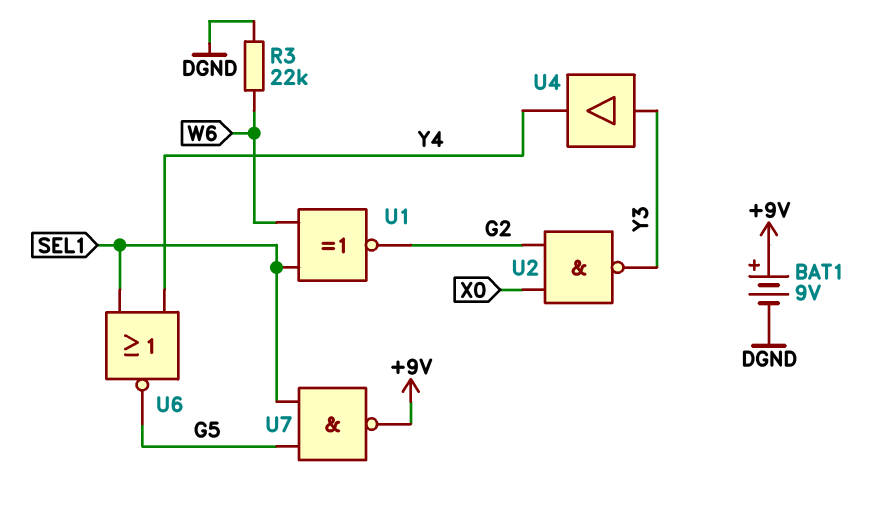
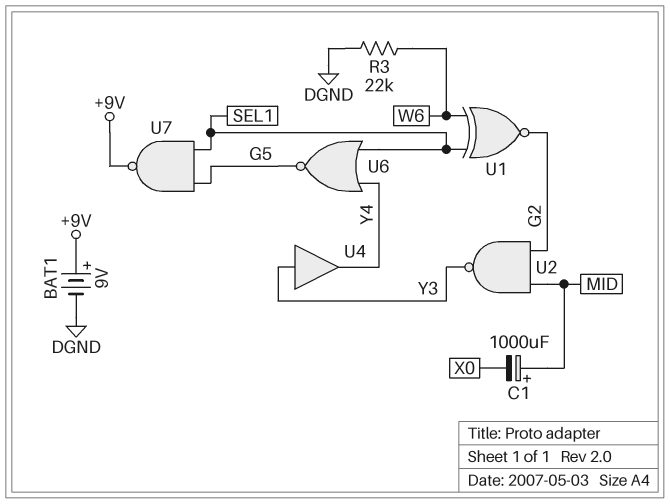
C1: none -> 1000uF (plus MID, minus X0)
U2: NAND (in G2, in X0, out Y3) -> NAND (in G2, in MID, out Y3)

